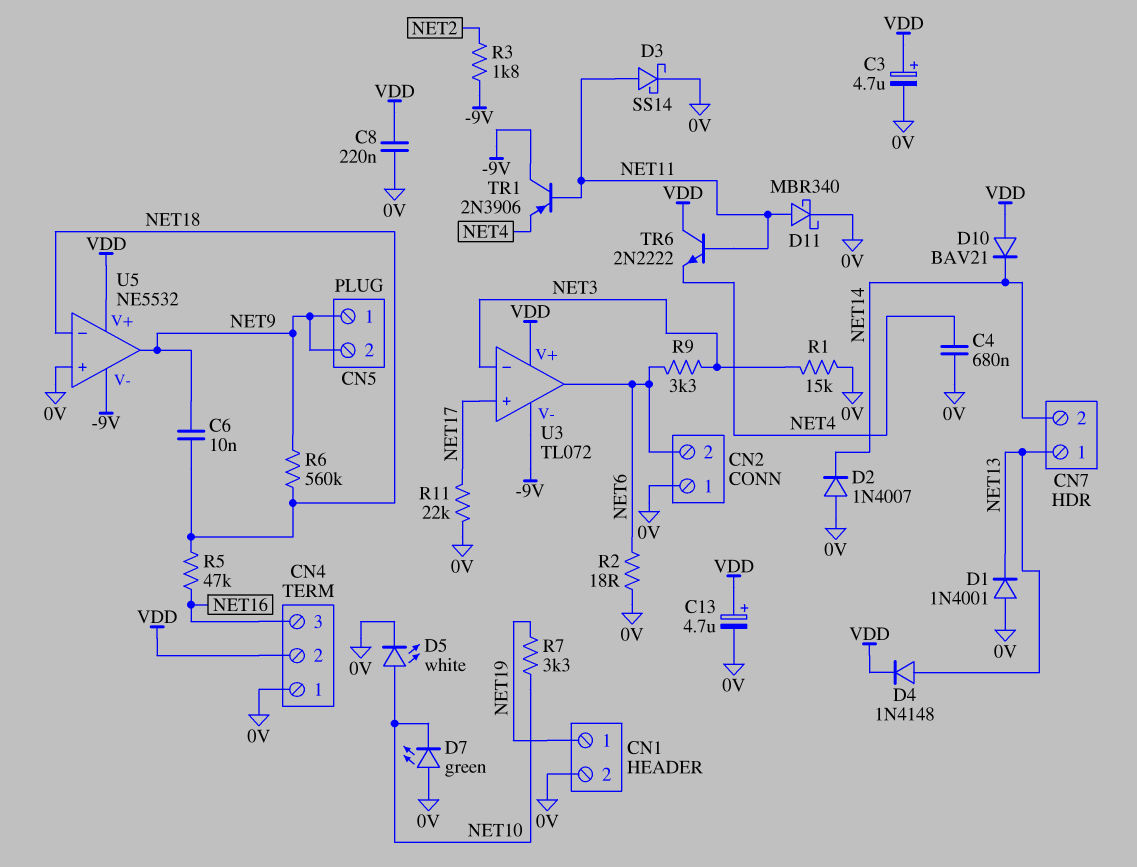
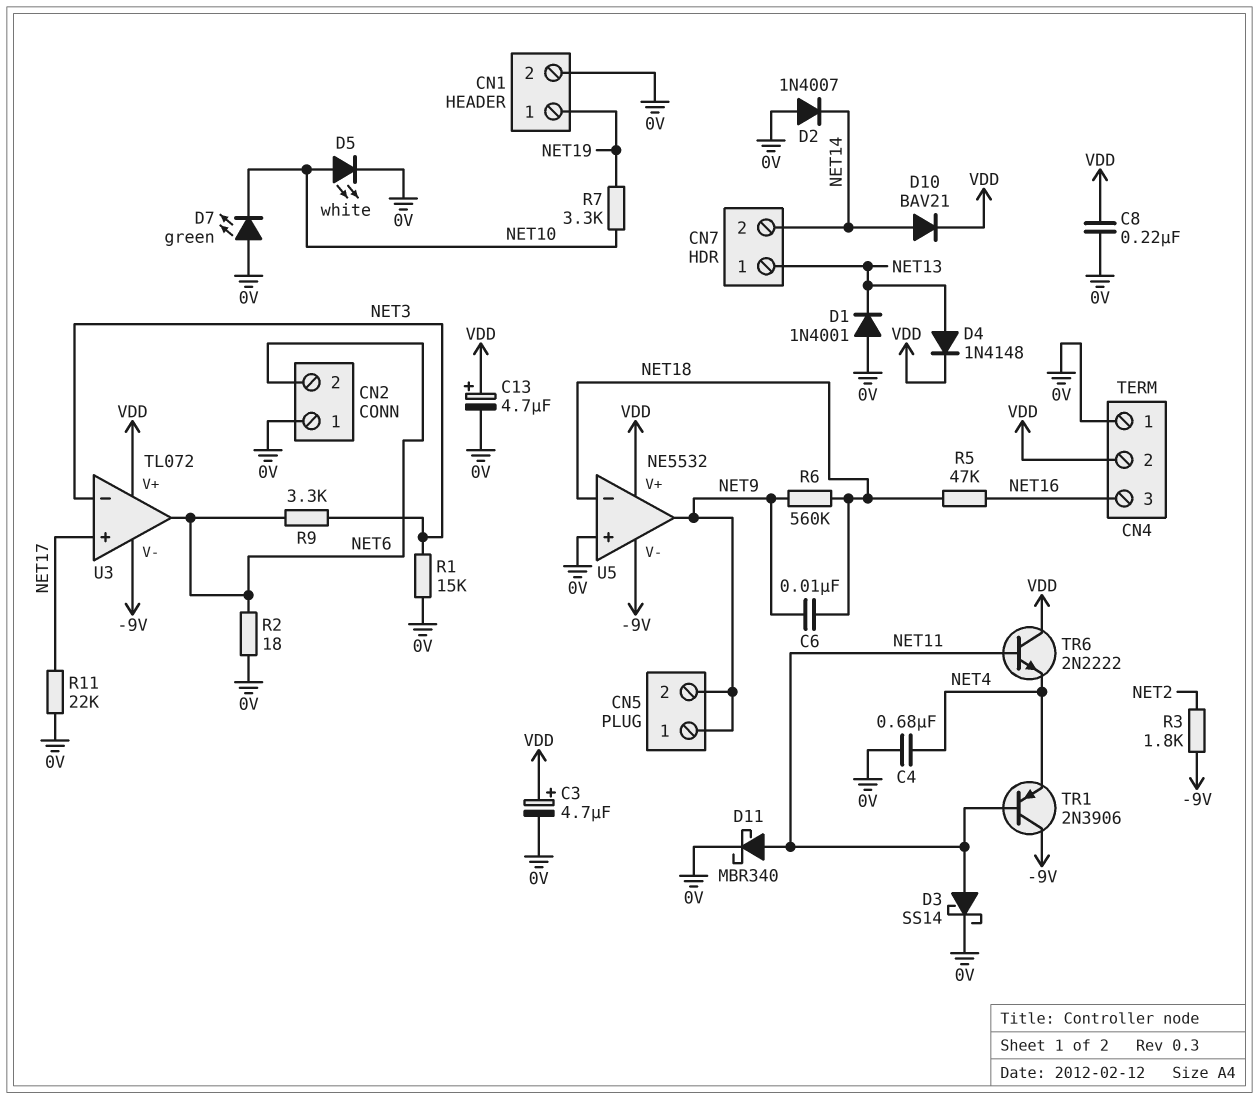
D10: diode BAV21 (A VDD, K NET14) -> diode BAV21 (A NET14, K VDD)

